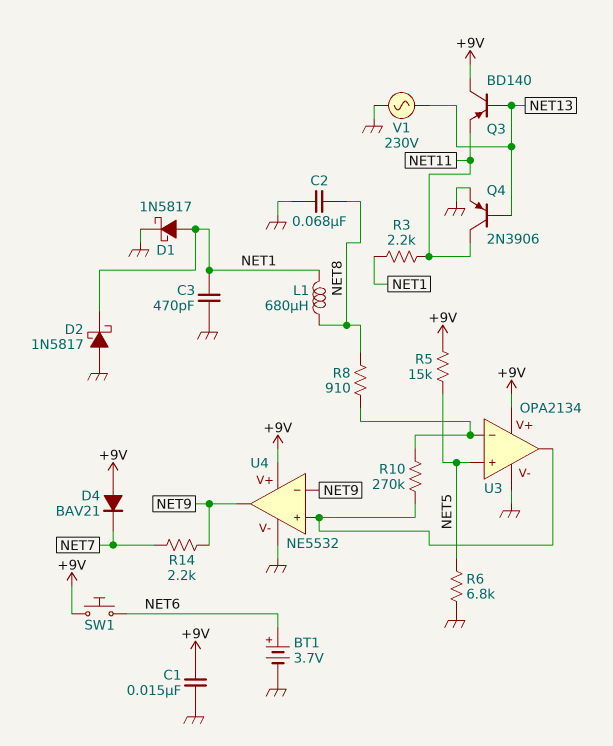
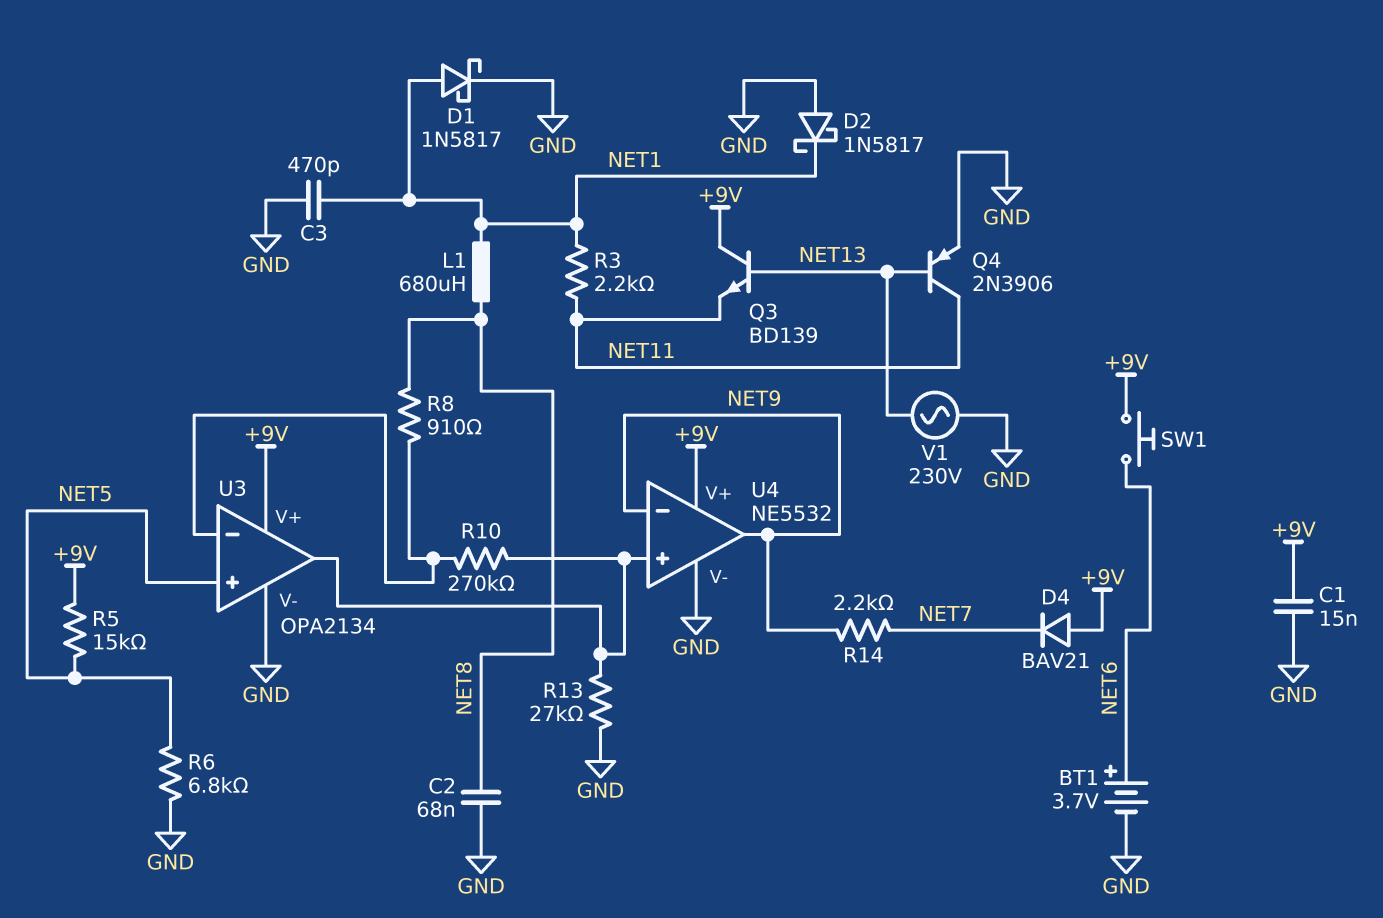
Q3: PNP BD140 (B NET13, C +9V, E NET11) -> NPN BD139 (B NET13, C +9V, E NET11)
R13: none -> 27k (GND, U3/out)

